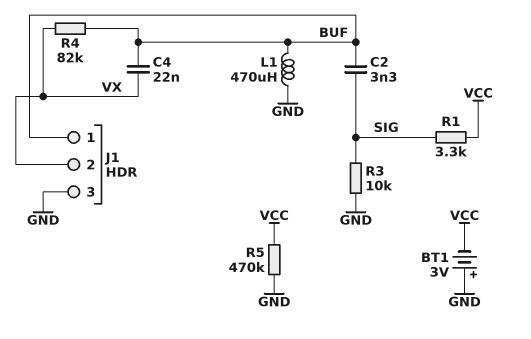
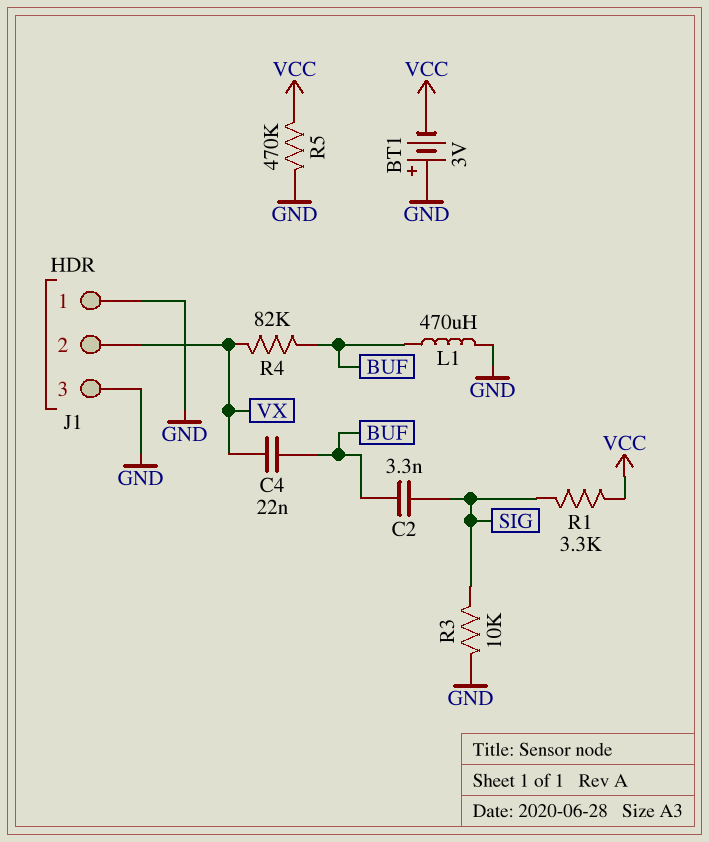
J1 pin 1: BUF -> GND

